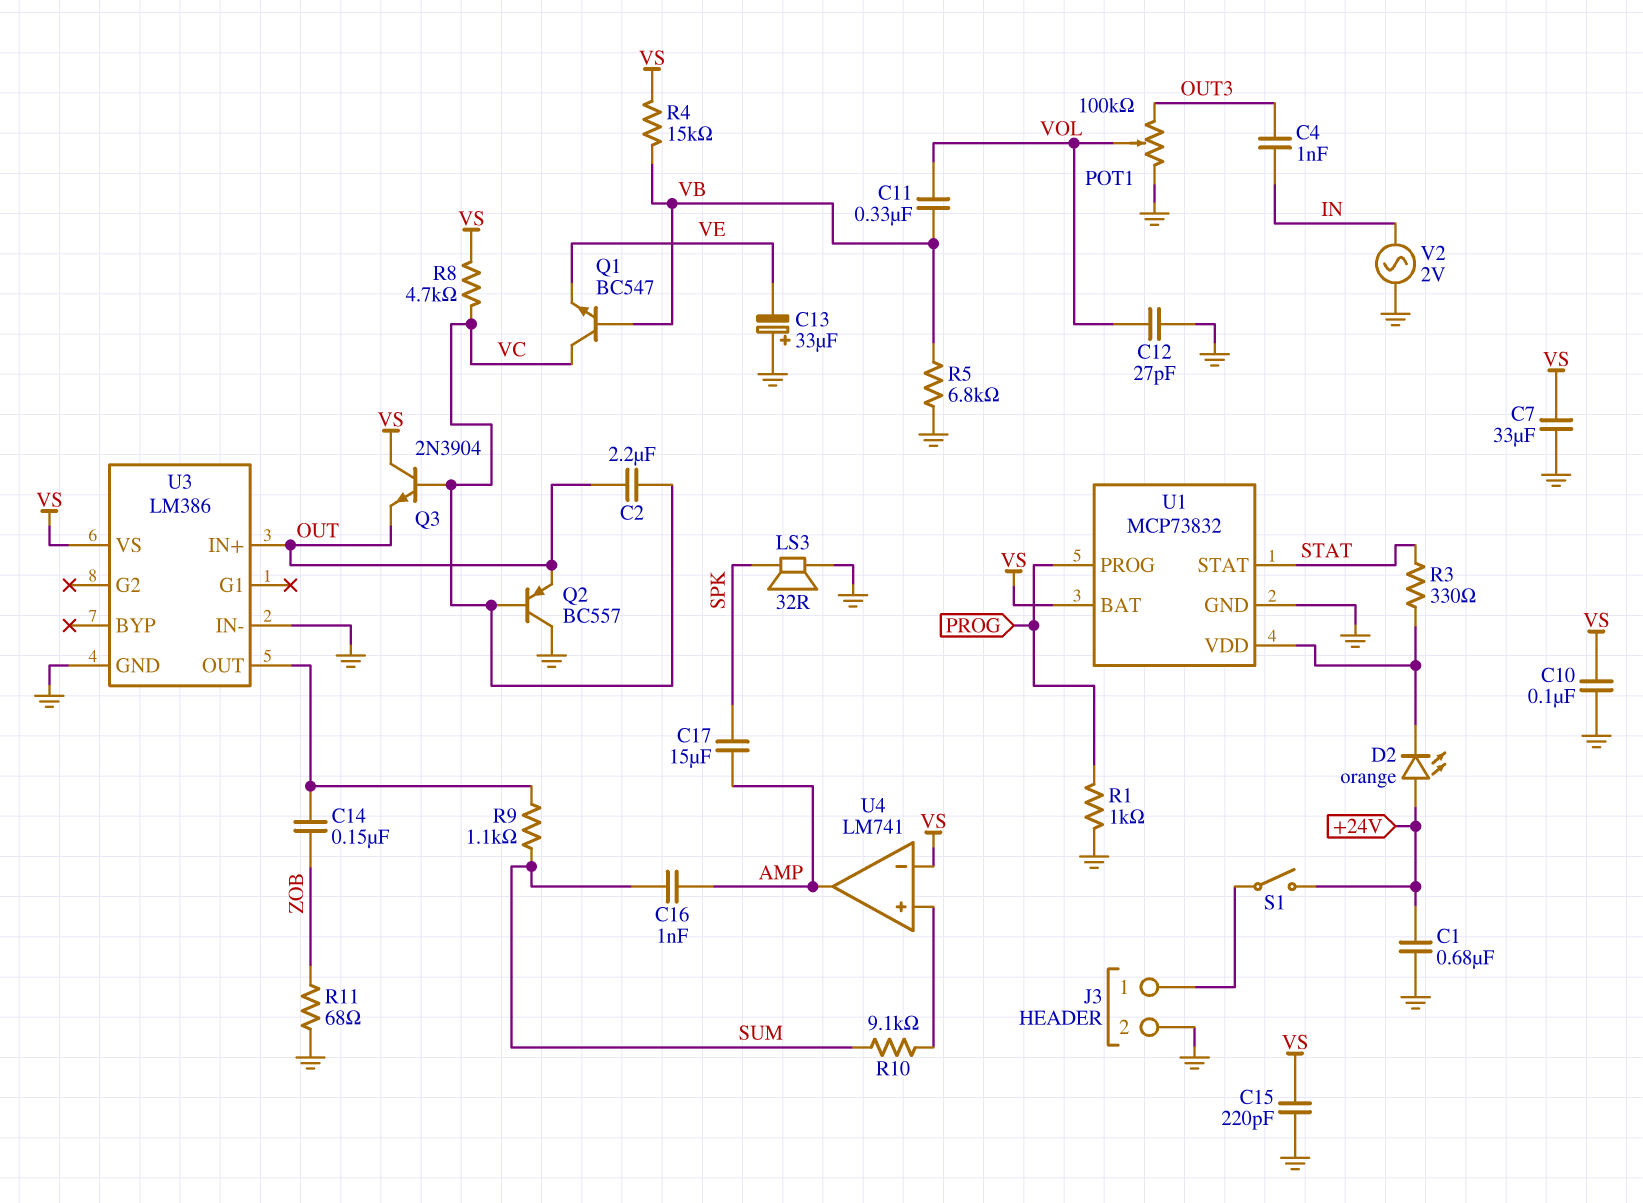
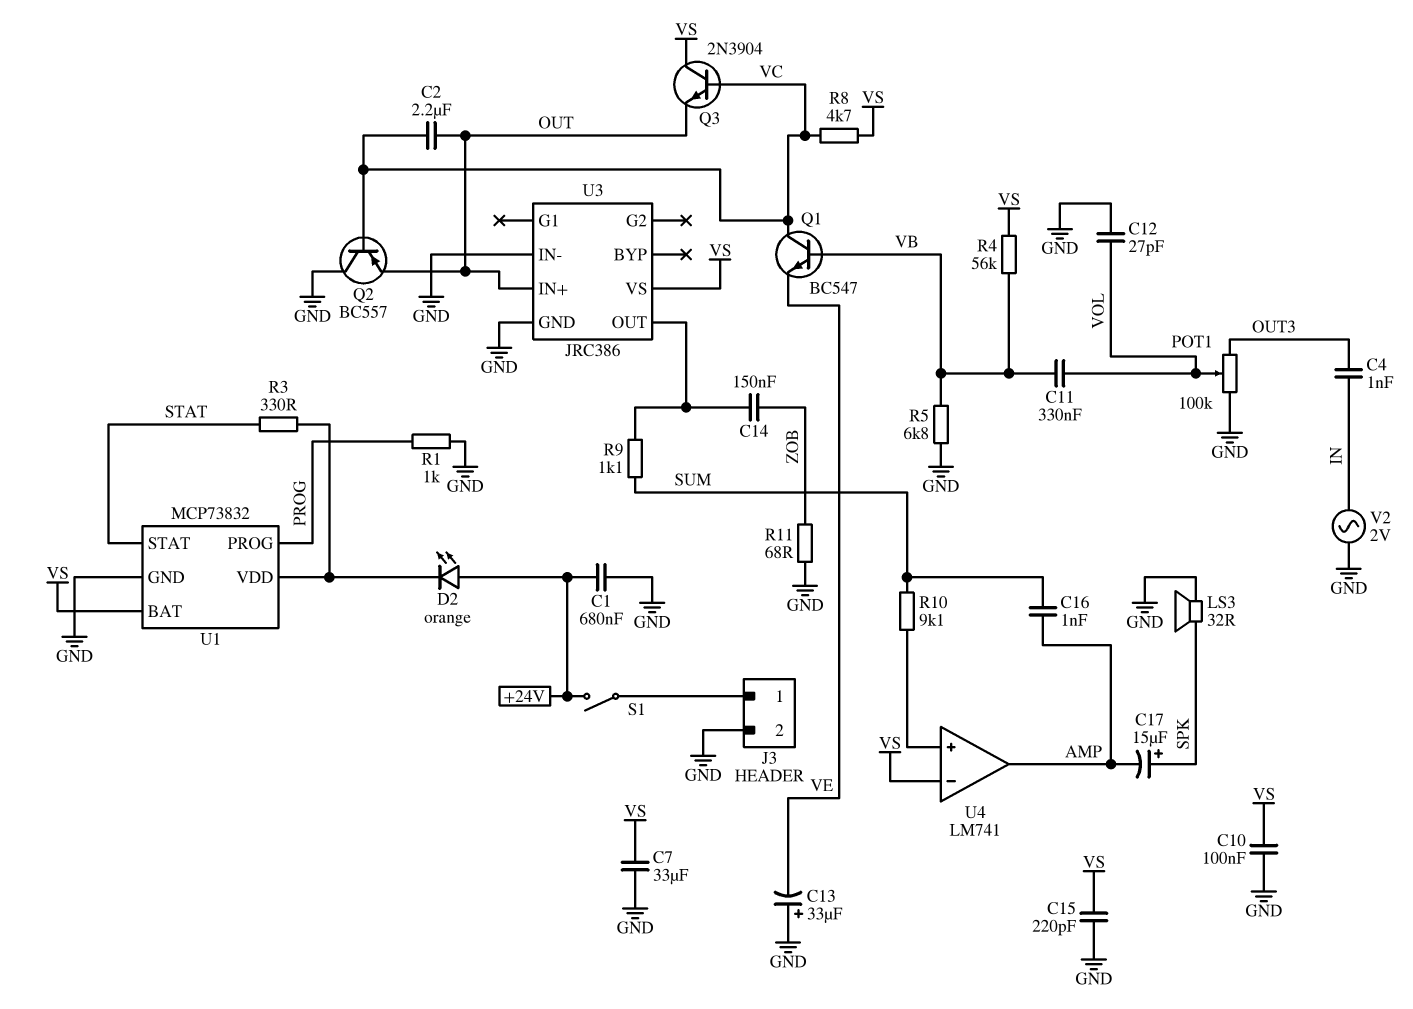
C17: 15uF (AMP, SPK) -> 15uF (plus SPK, minus AMP)
R4: 15k (VB, VS) -> 56k (VB, VS)
U3: LM386 -> JRC386

